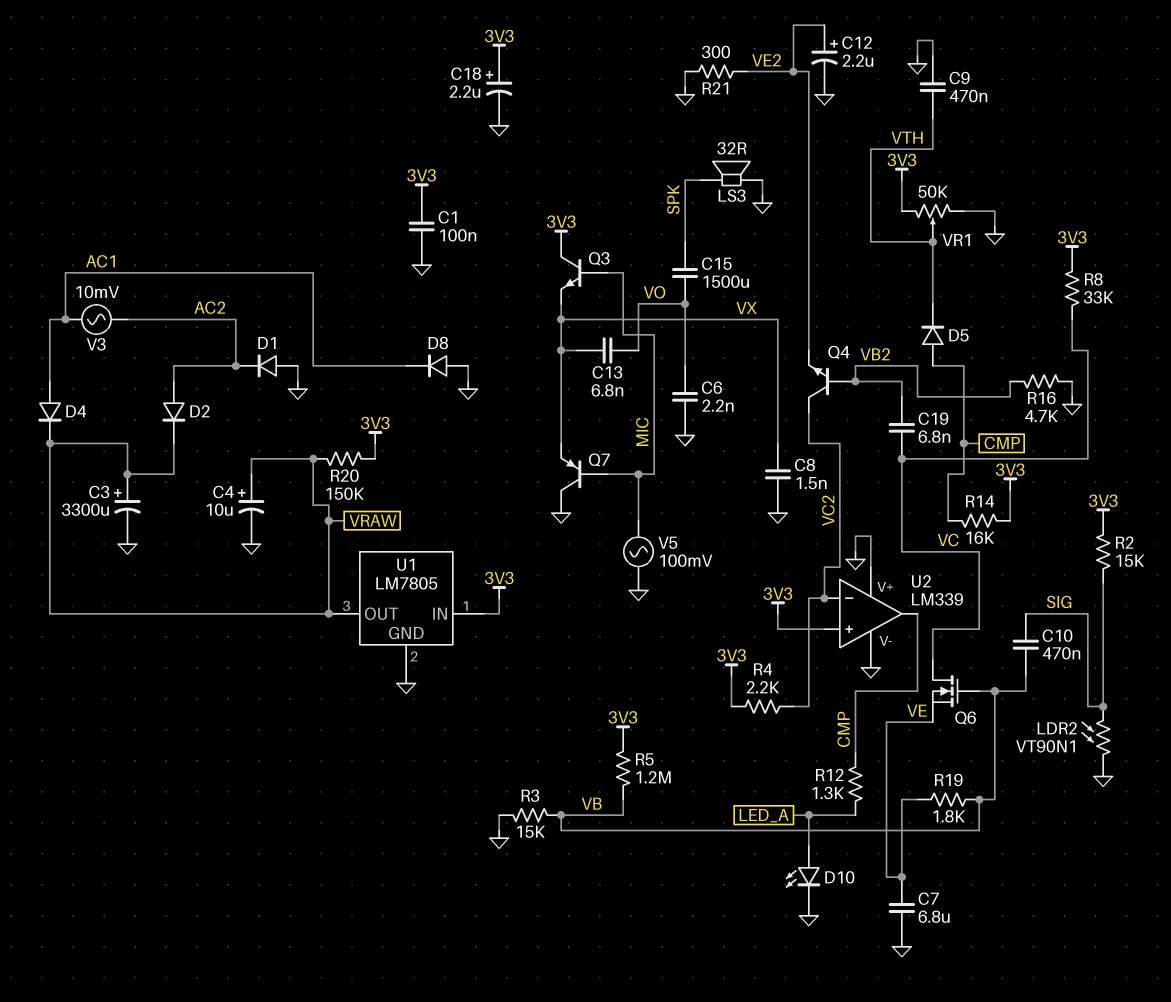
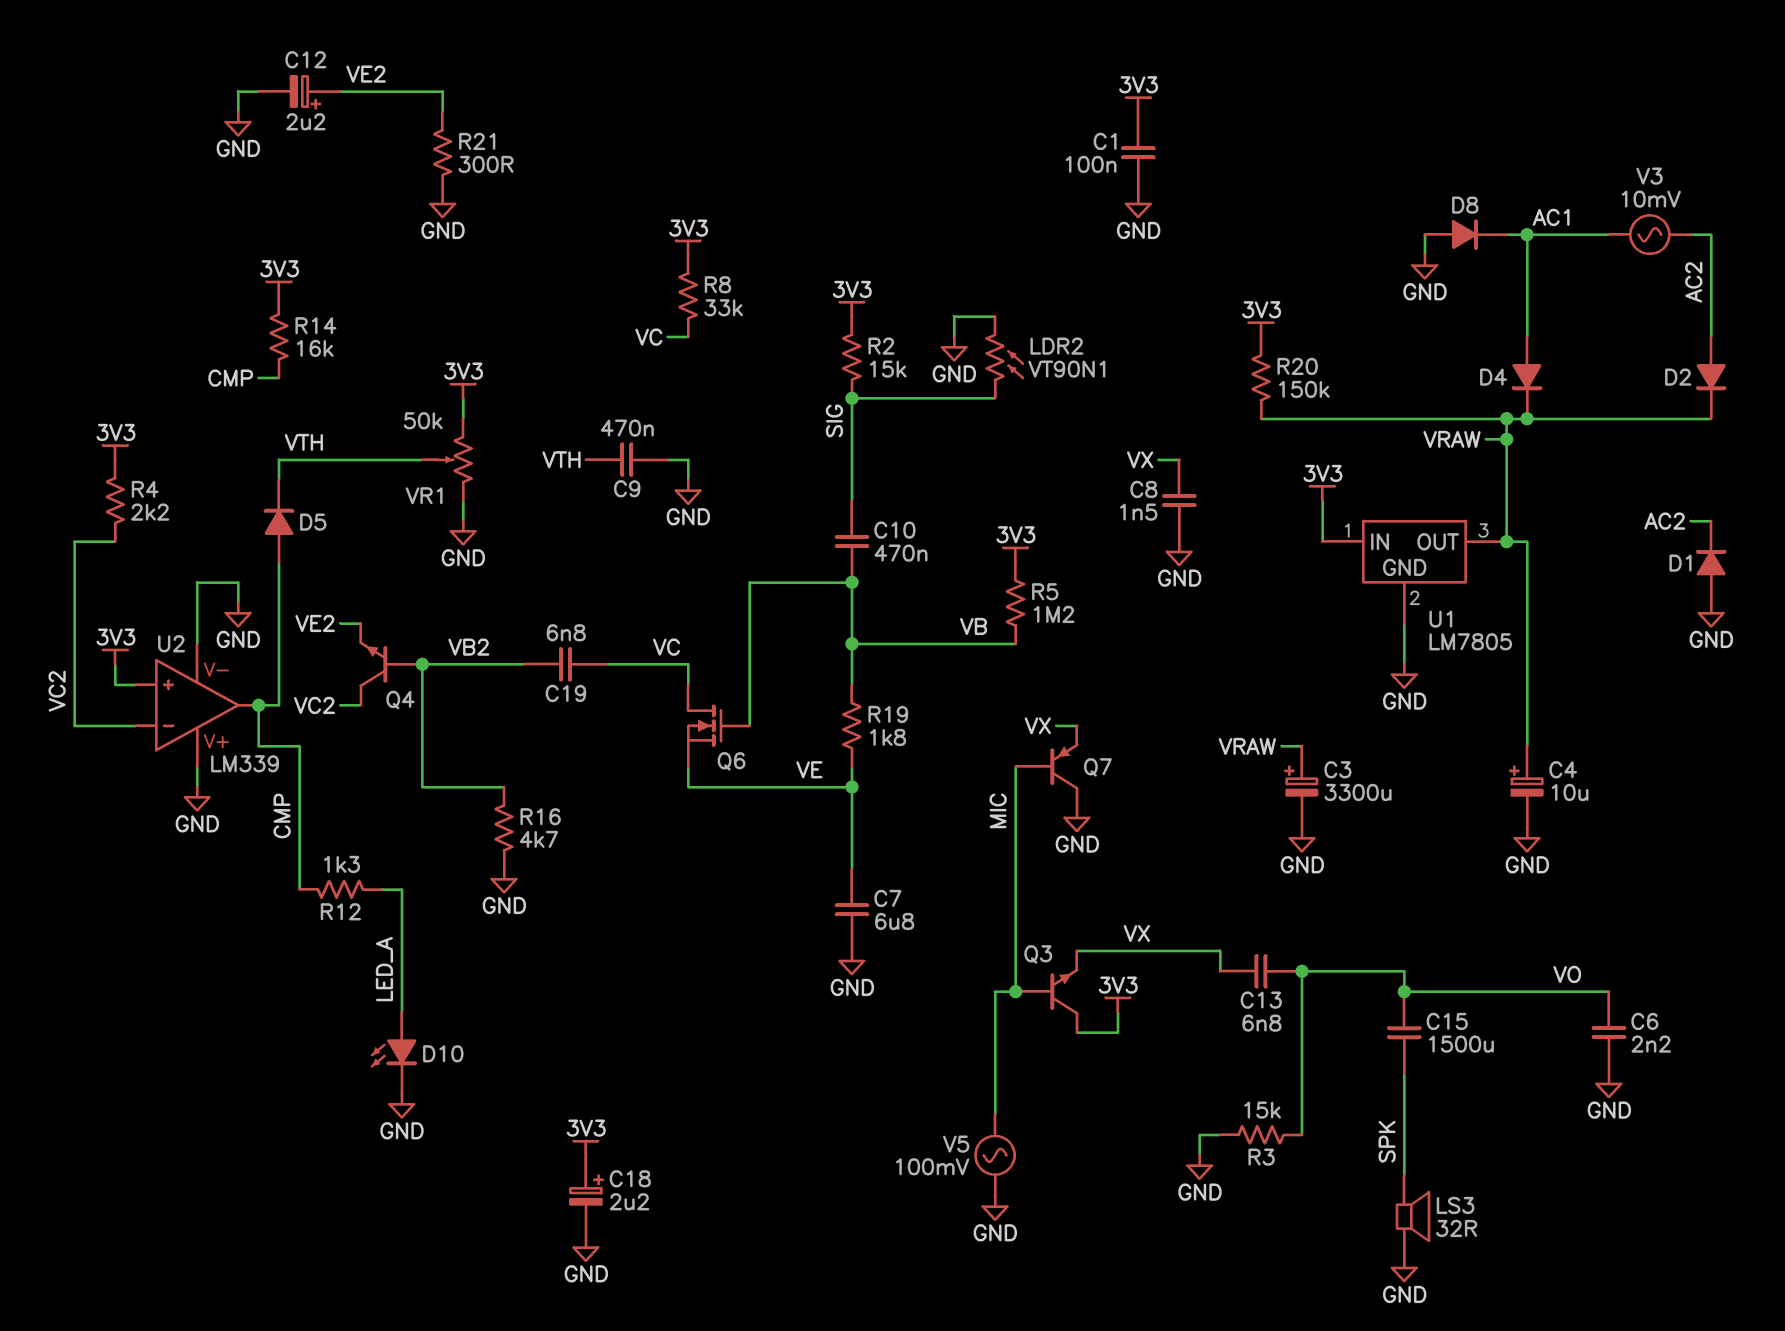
R3: 15k (GND, VB) -> 15k (GND, VO)

